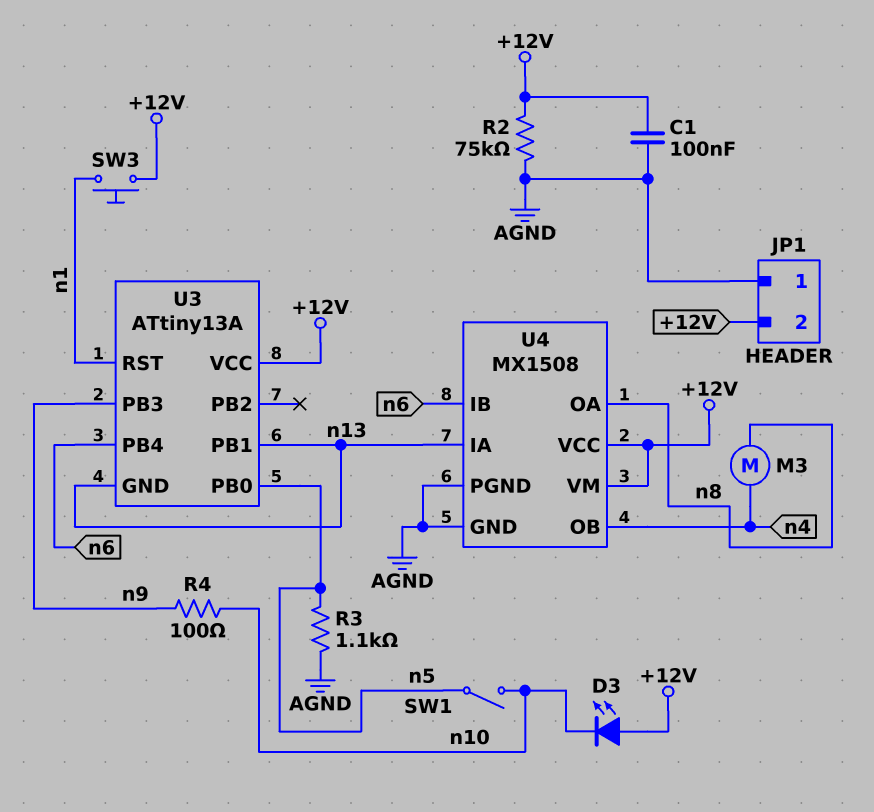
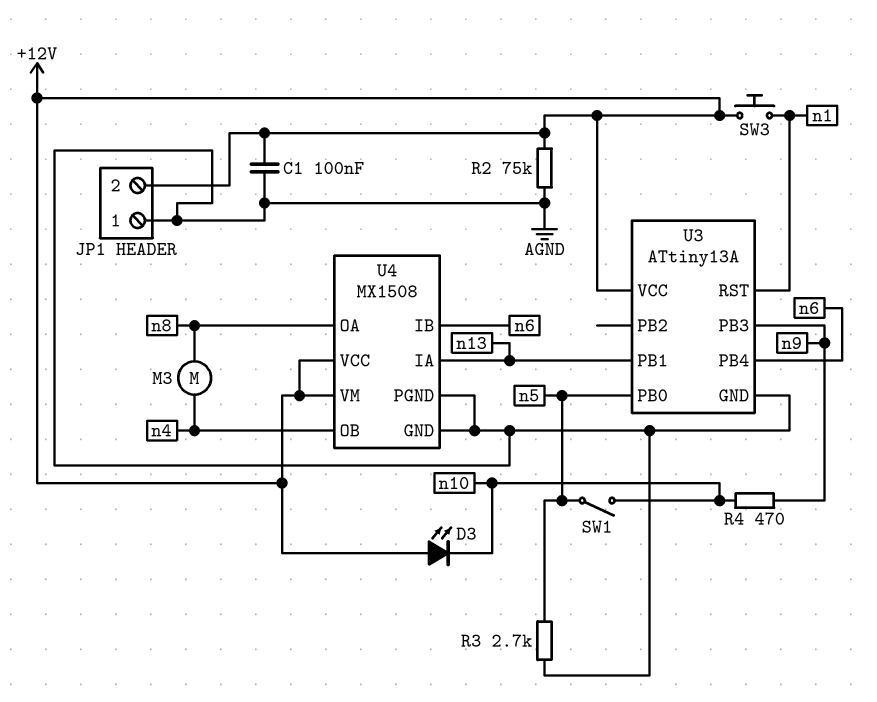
R3: 1.1k (AGND, n5) -> 2.7k (AGND, n5)
R4: 100 (n9, n10) -> 470 (n9, n10)
U3 pin GND: n13 -> AGND

